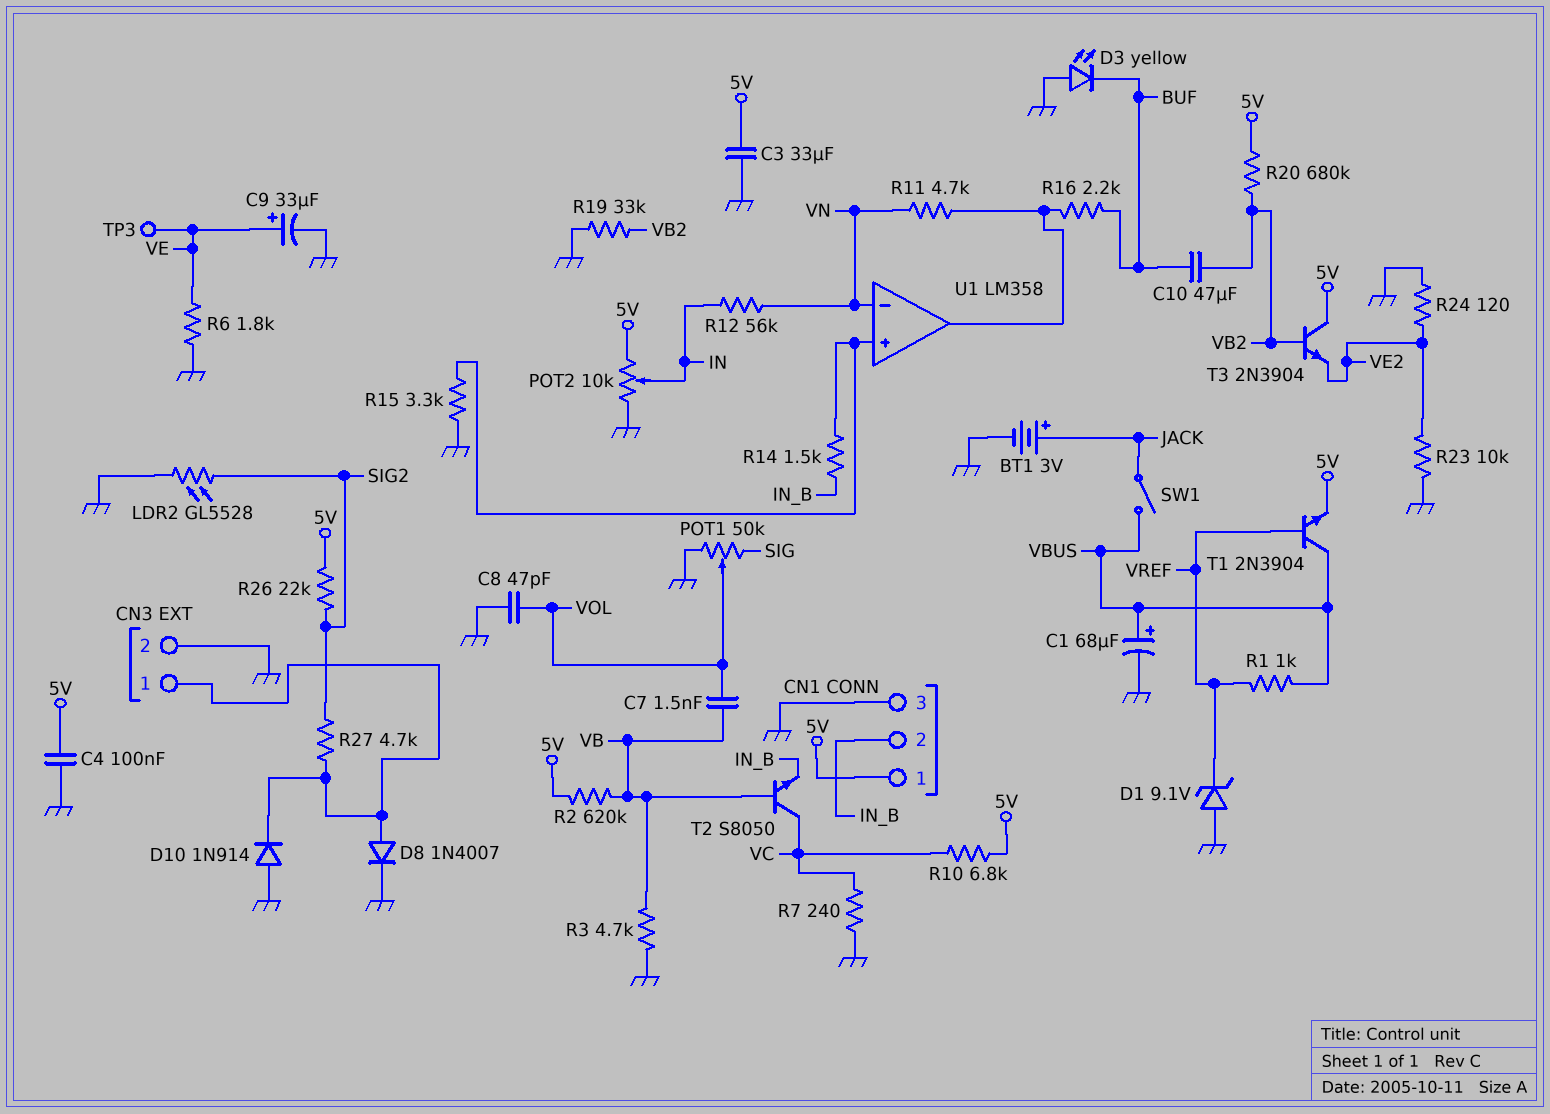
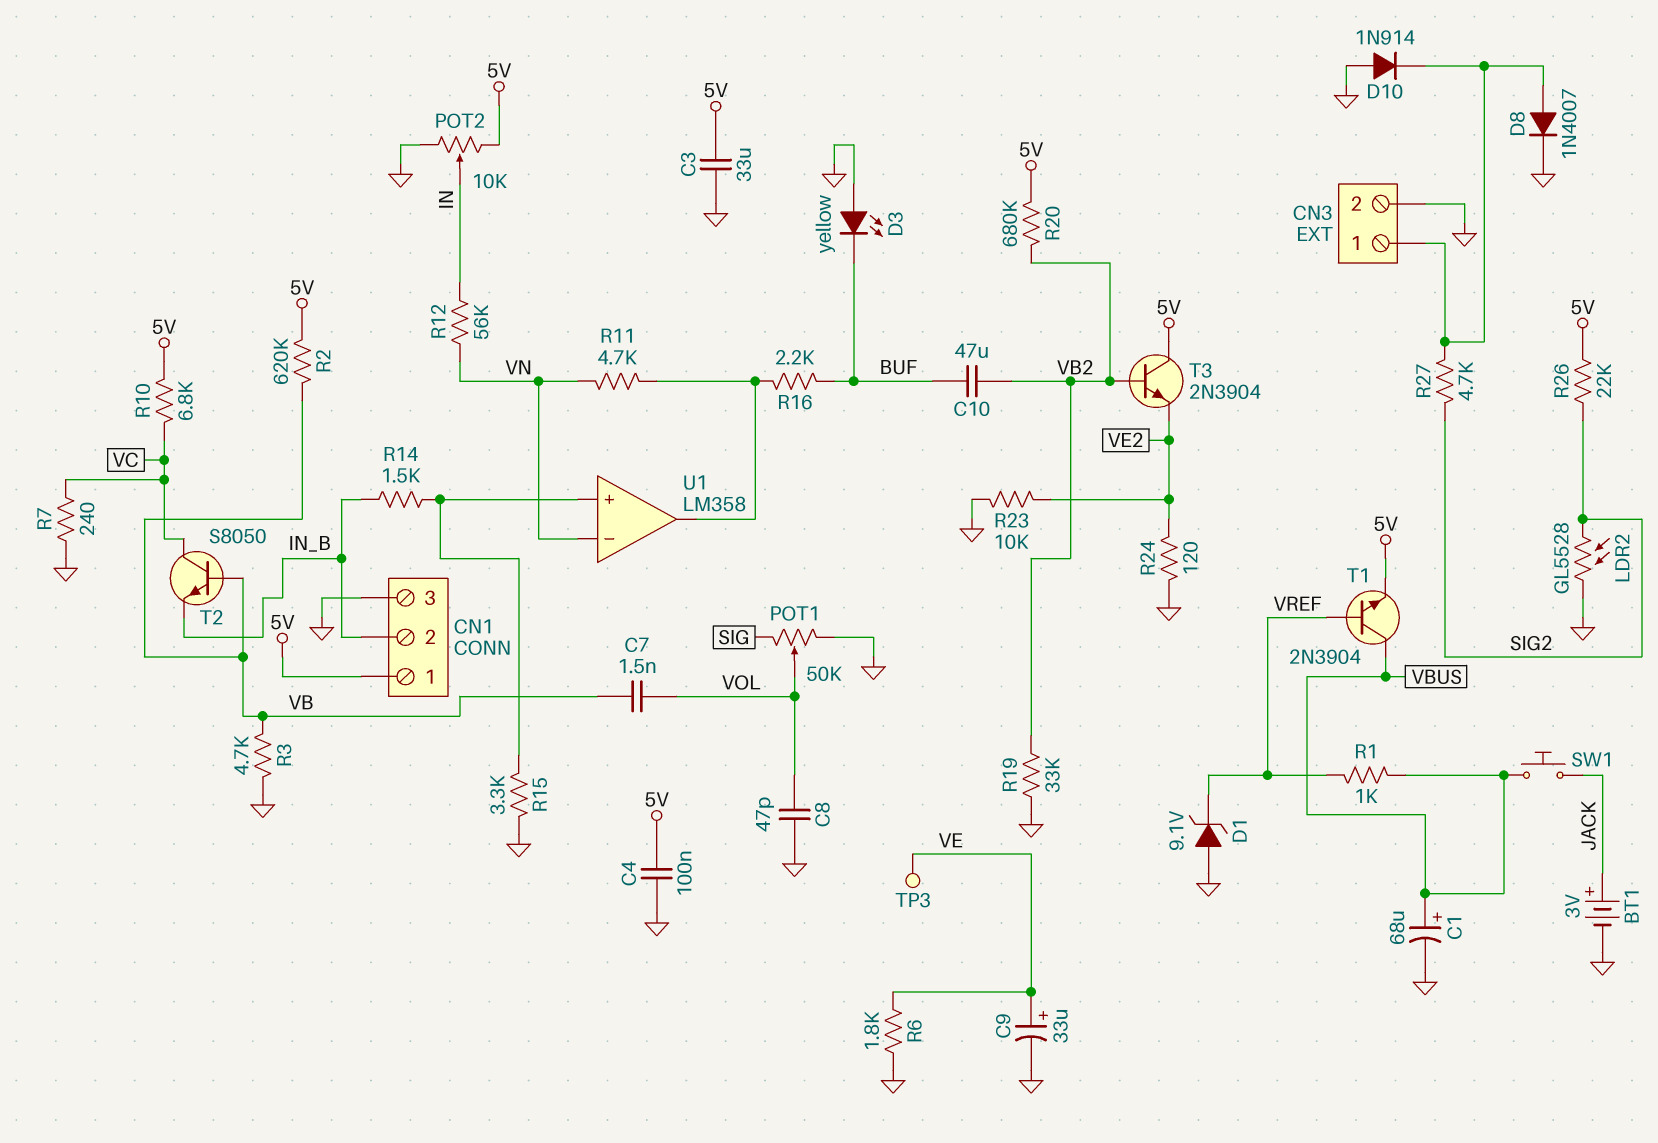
SW1: switch (JACK, VBUS) -> button (JACK, VBUS)

